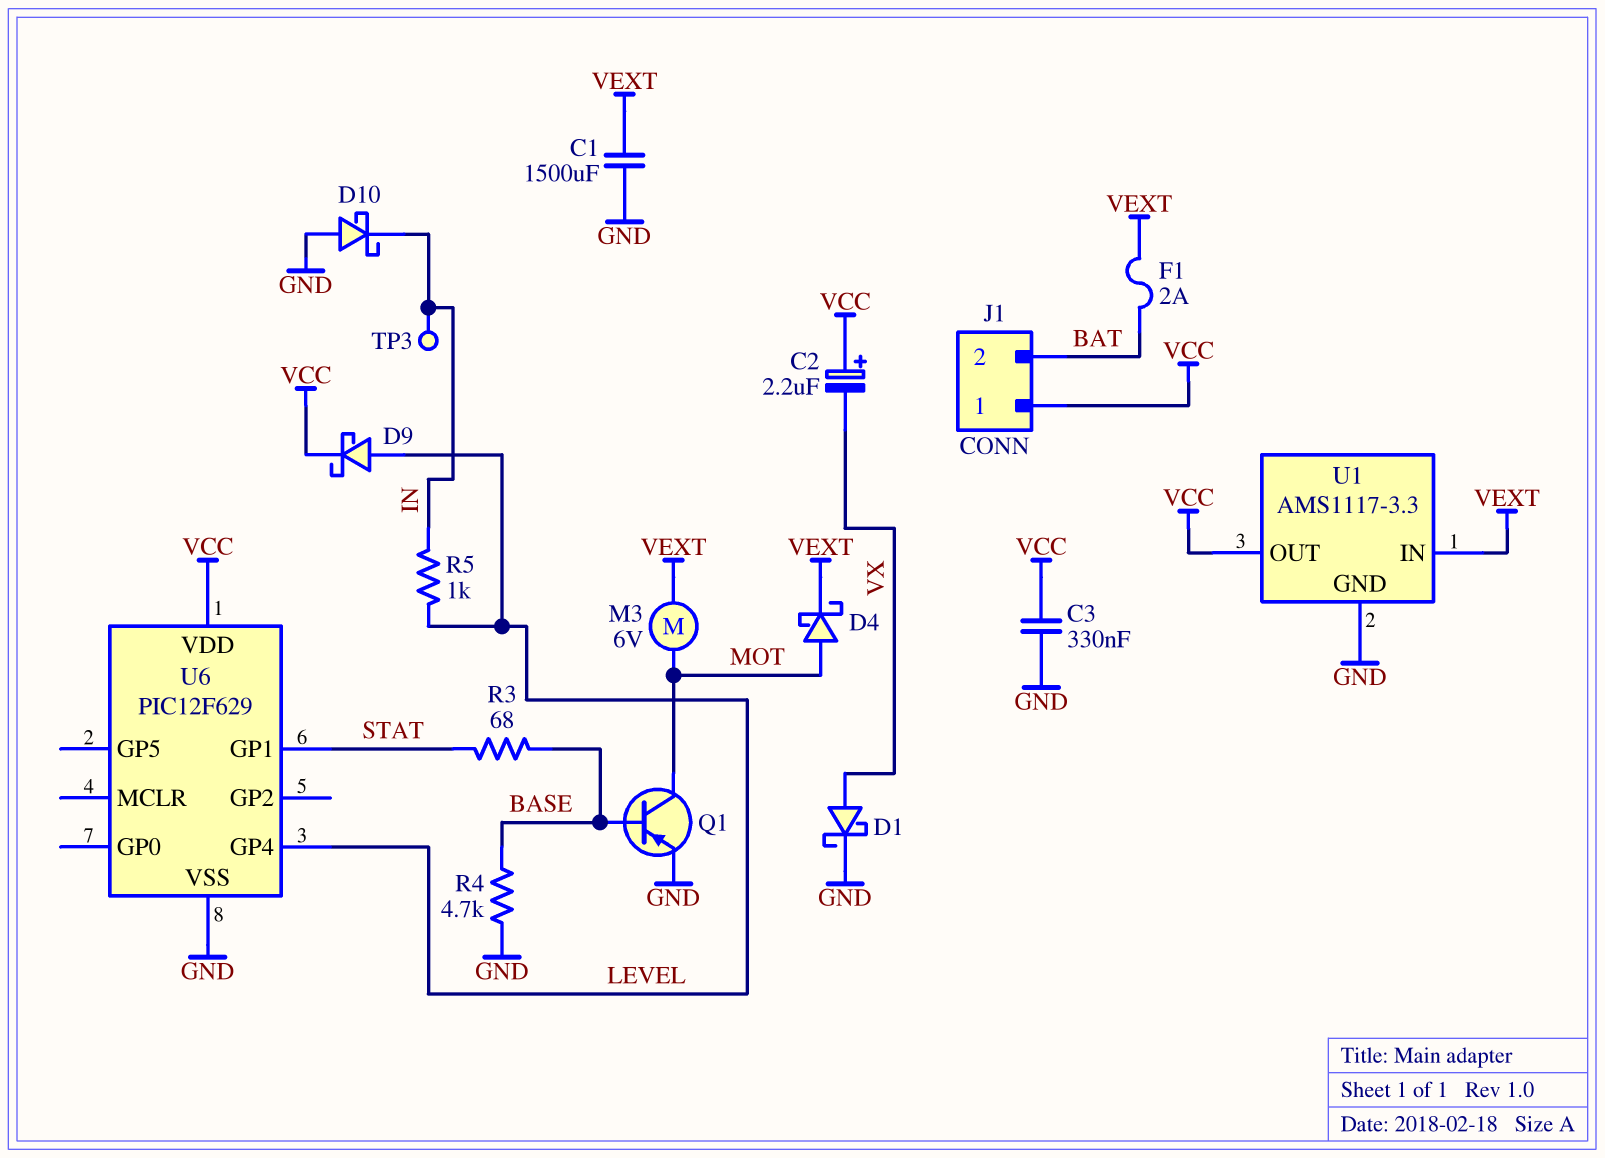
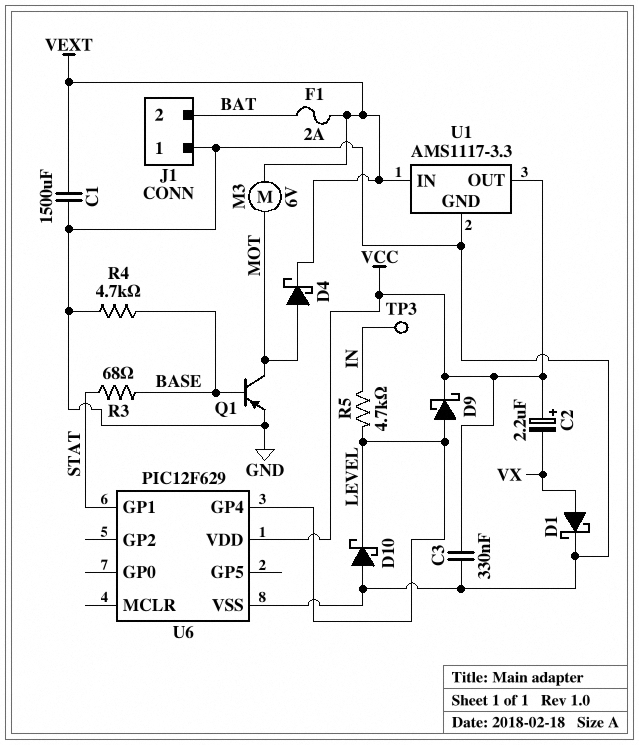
D10: schottky (A GND, K IN) -> schottky (A GND, K LEVEL)
J1 pin 1: VCC -> GND
R5: 1k (IN, LEVEL) -> 4.7k (IN, LEVEL)

